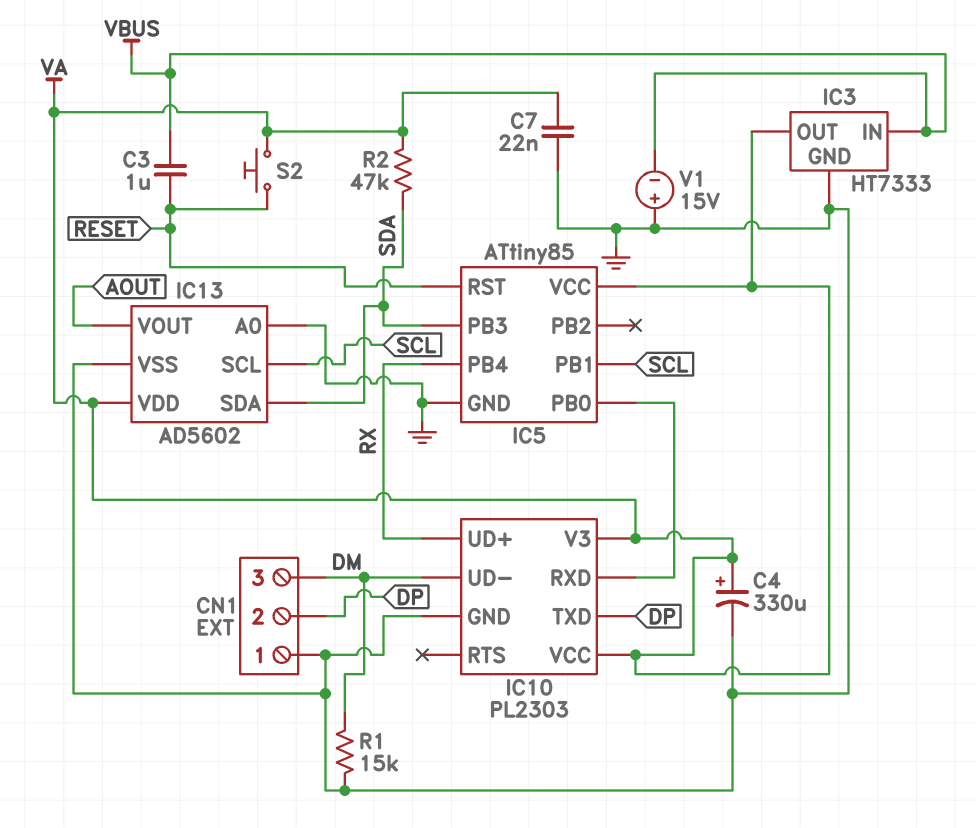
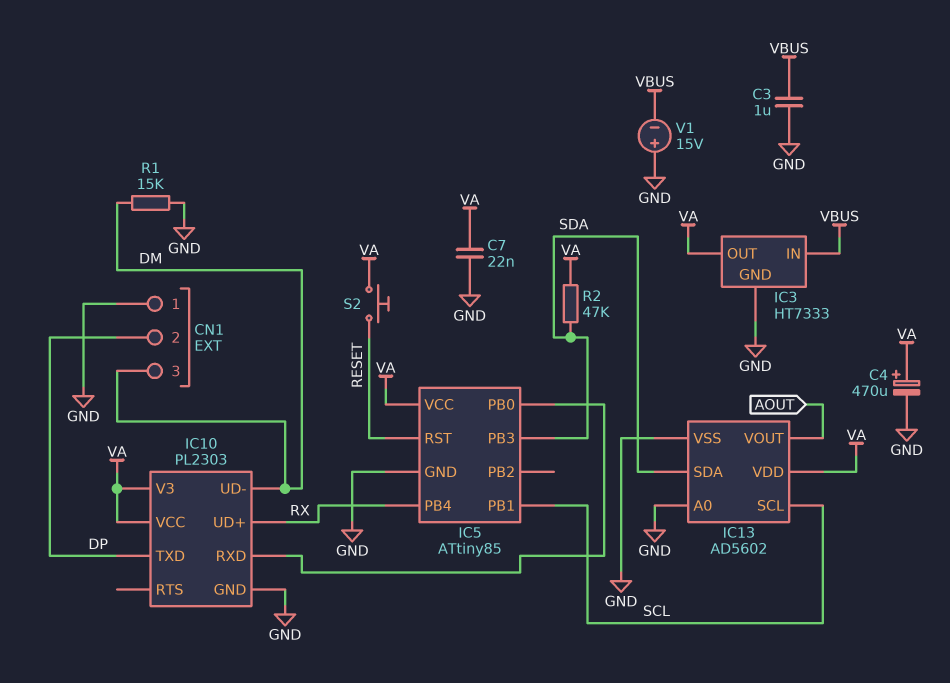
C3: 1uF (RESET, VBUS) -> 1uF (GND, VBUS)
C4: 330uF (plus VA, minus GND) -> 470uF (plus VA, minus GND)

